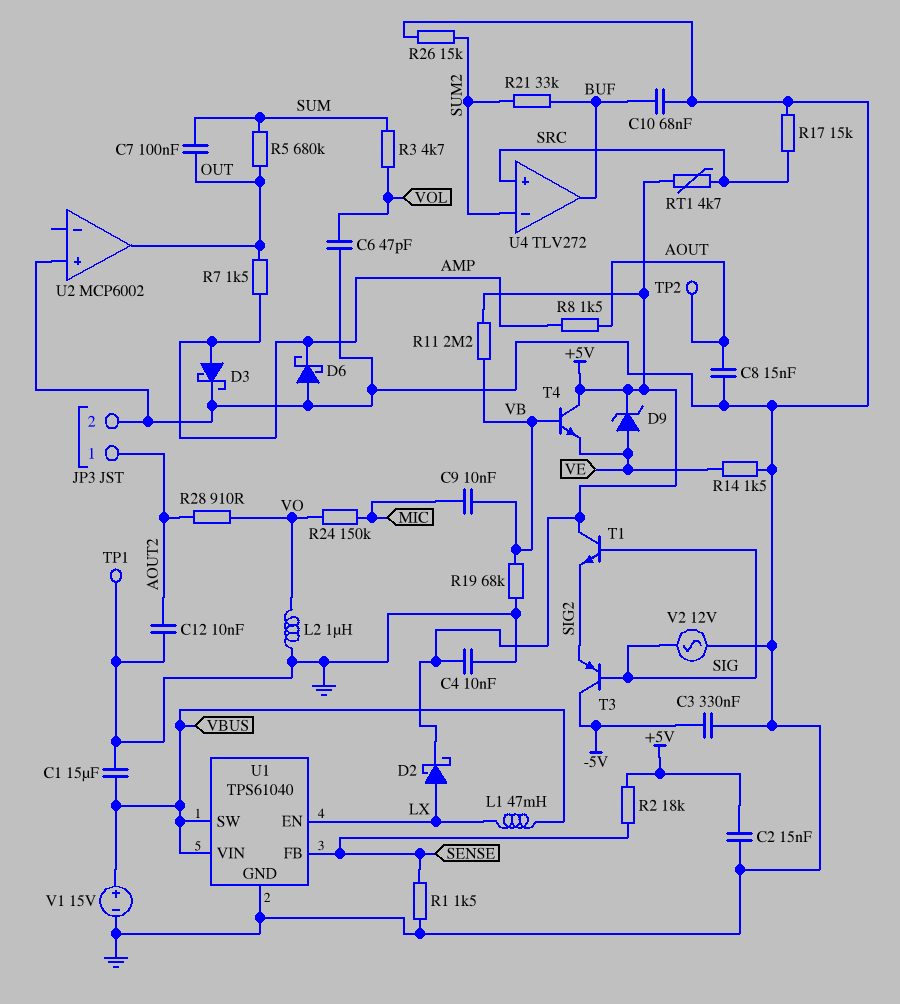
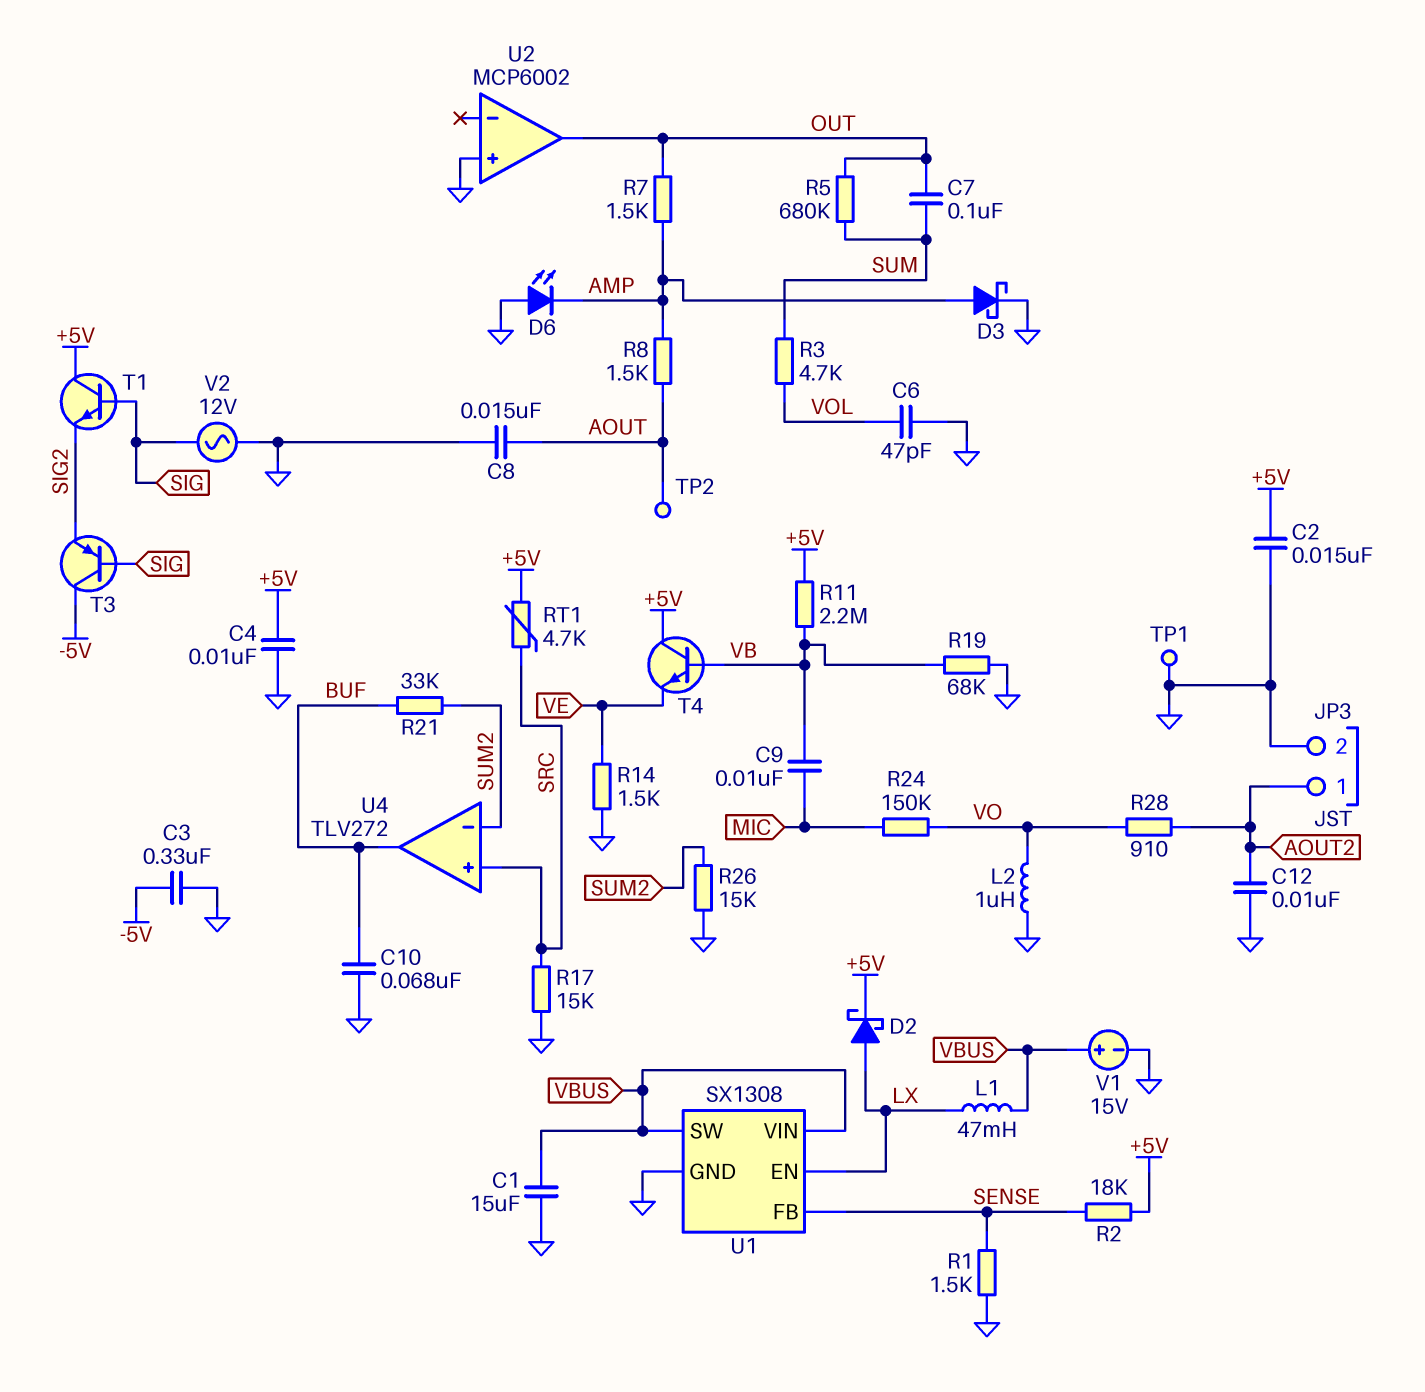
D6: schottky (A GND, K AMP) -> LED (A GND, K AMP)
D9: zener (A VE, K +5V) -> none
U1: TPS61040 -> SX1308

